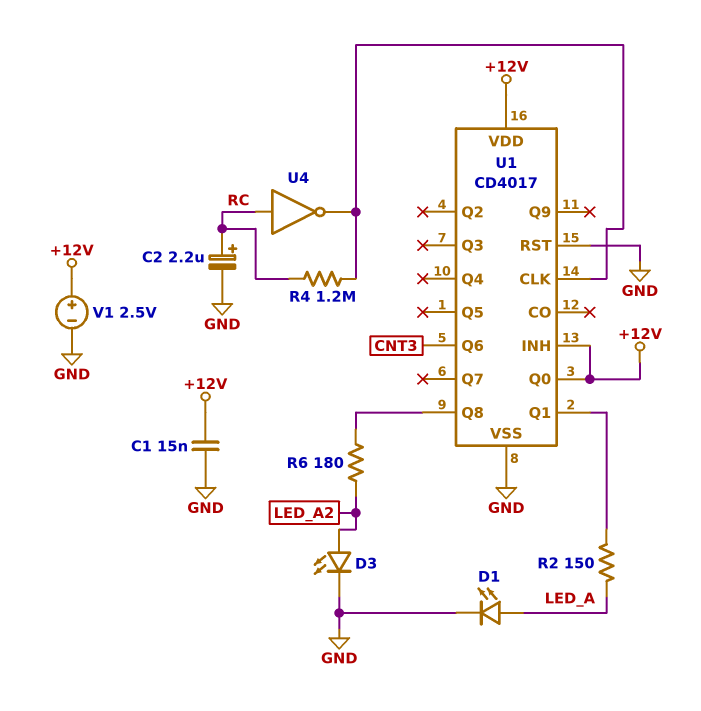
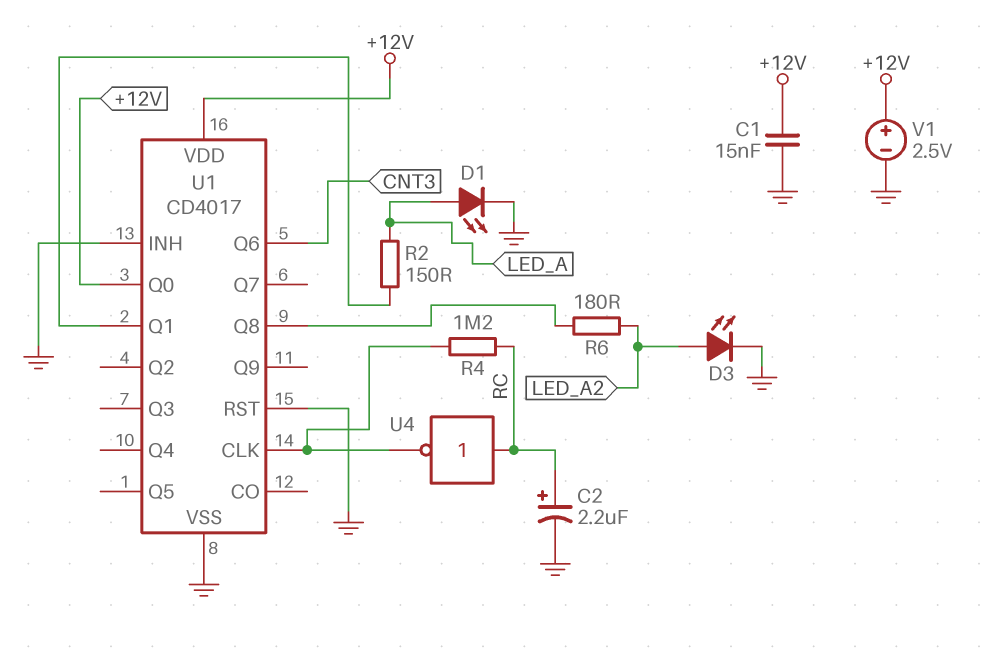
U1 pin INH: +12V -> GND

